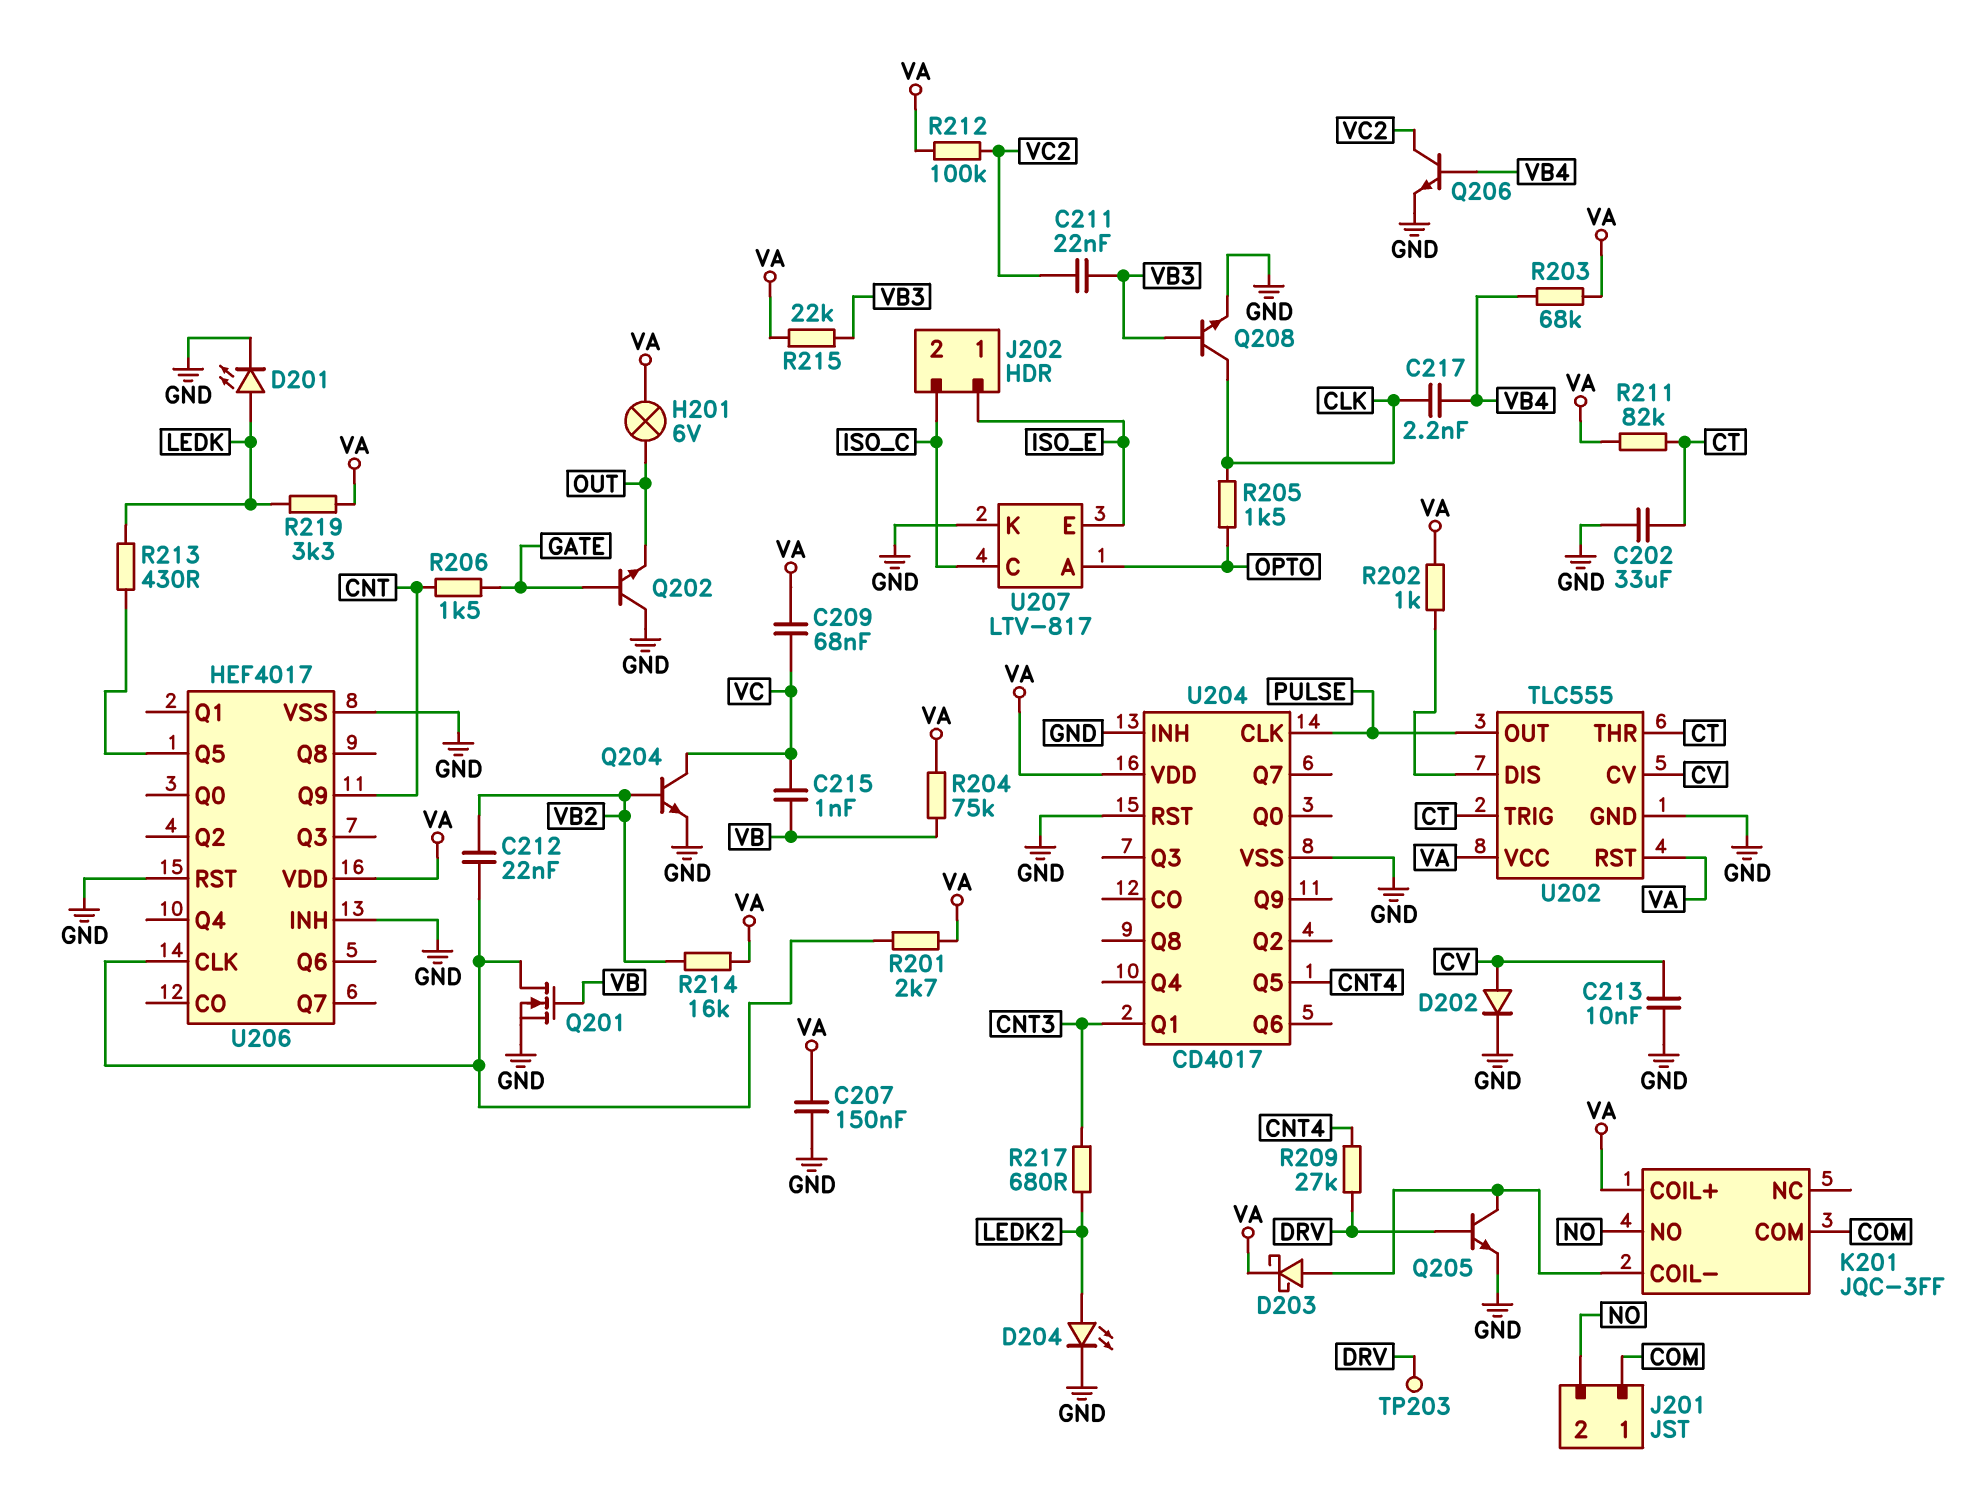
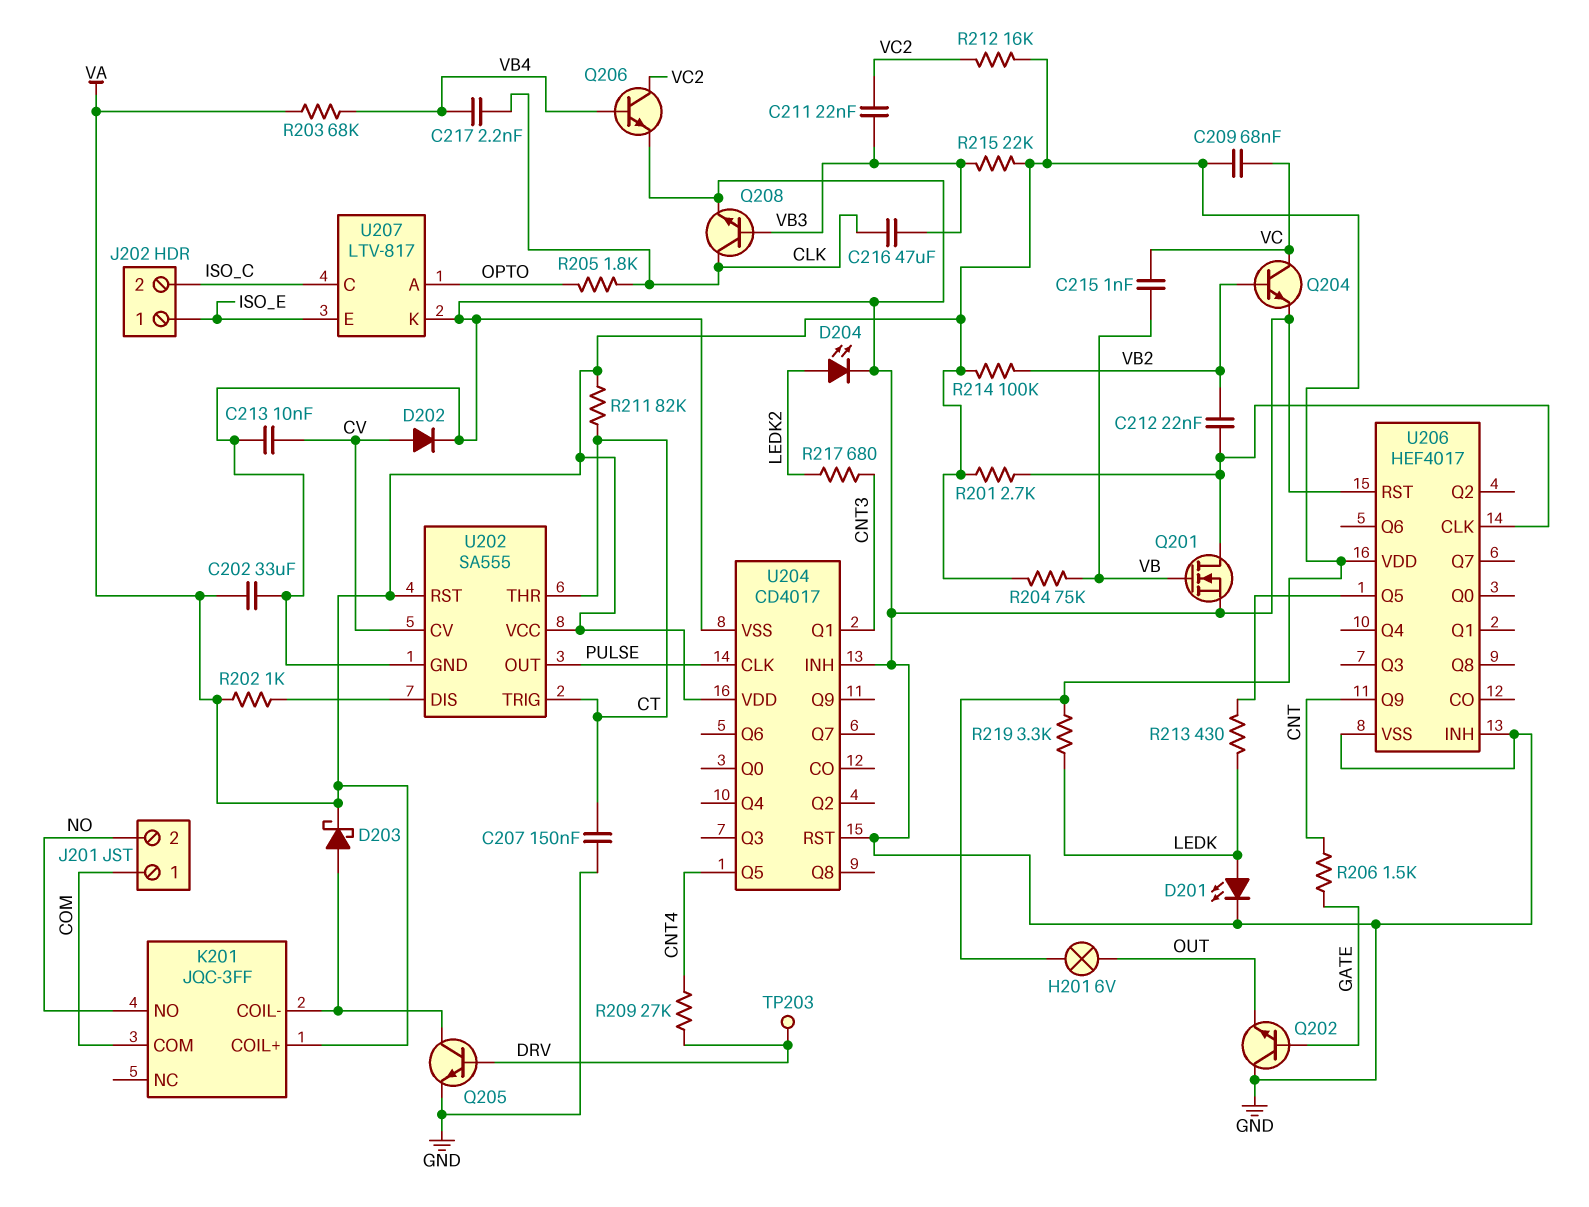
C202: 33uF (CT, GND) -> 33uF (GND, VA)
C207: 150nF (GND, VA) -> 150nF (CT, GND)
C216: none -> 47uF (CLK, VB3)
R205: 1.5k (CLK, OPTO) -> 1.8k (CLK, OPTO)
R212: 100k (VA, VC2) -> 16k (VA, VC2)
R214: 16k (VA, VB2) -> 100k (VA, VB2)
U202: TLC555 -> SA555

